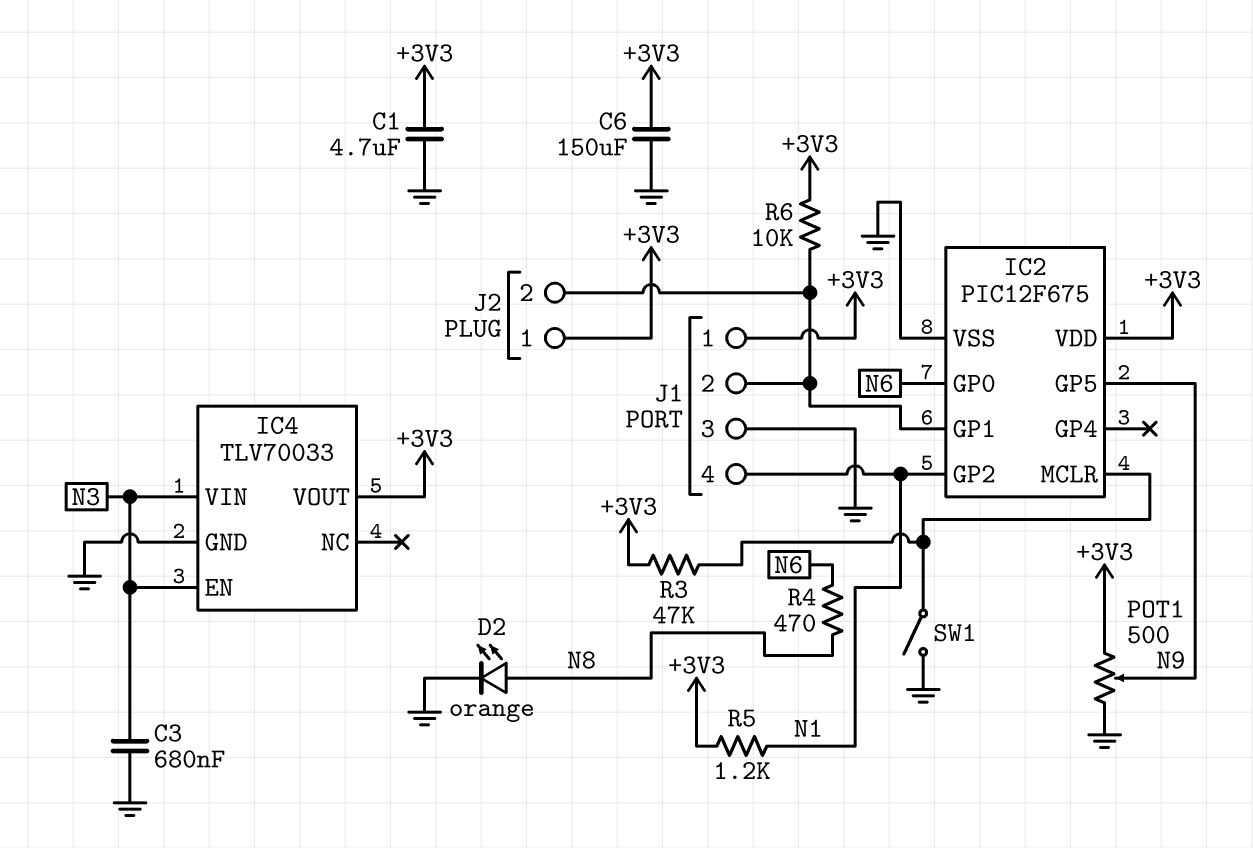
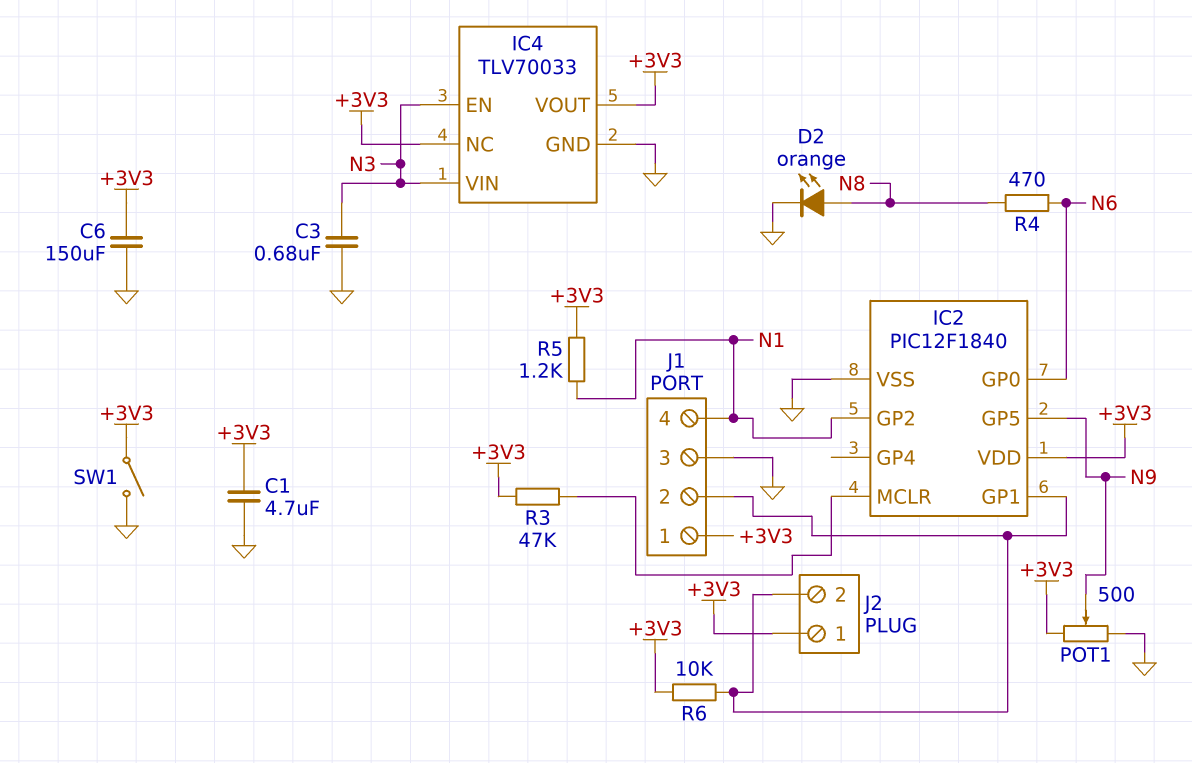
IC2: PIC12F675 -> PIC12F1840
IC4 pin NC: none -> +3V3
SW1: switch (GND, IC2/MCLR) -> switch (+3V3, GND)

